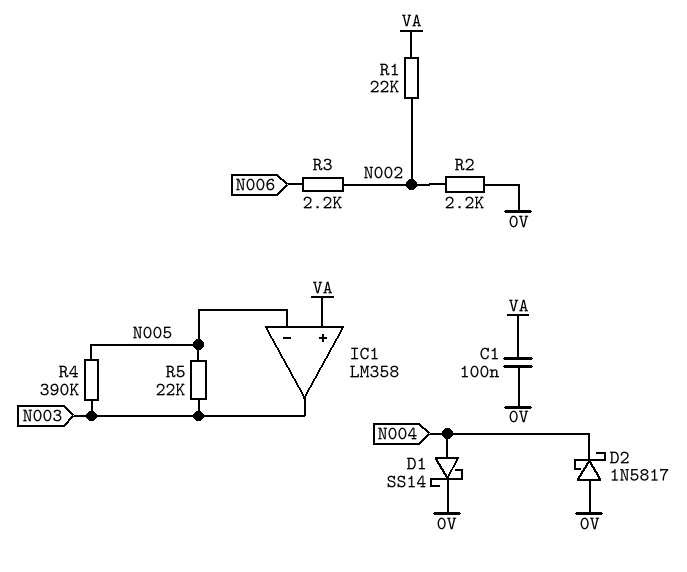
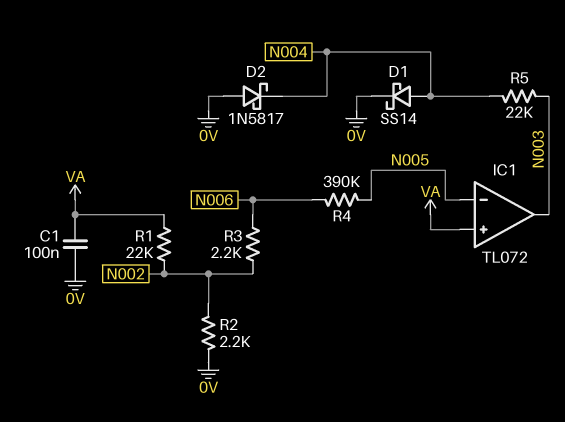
IC1: LM358 -> TL072
R4: 390k (N003, N005) -> 390k (N005, N006)
R5: 22k (N003, N005) -> 22k (N003, N004)

